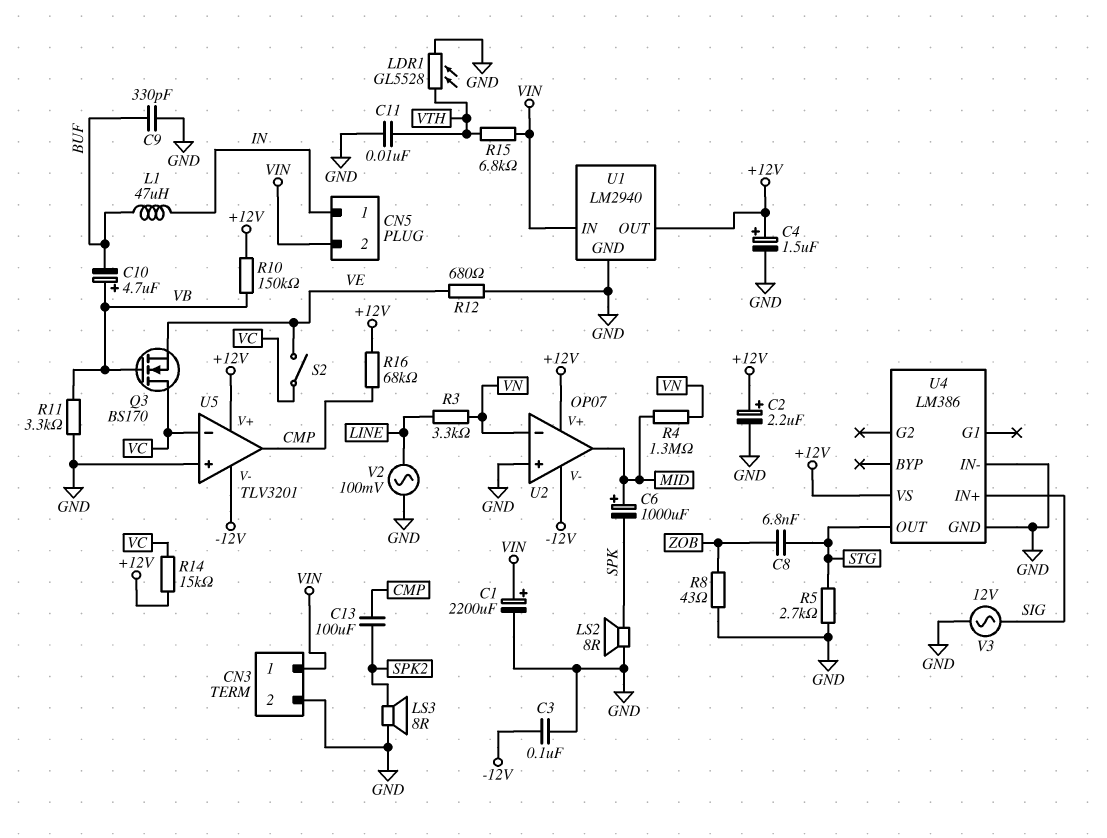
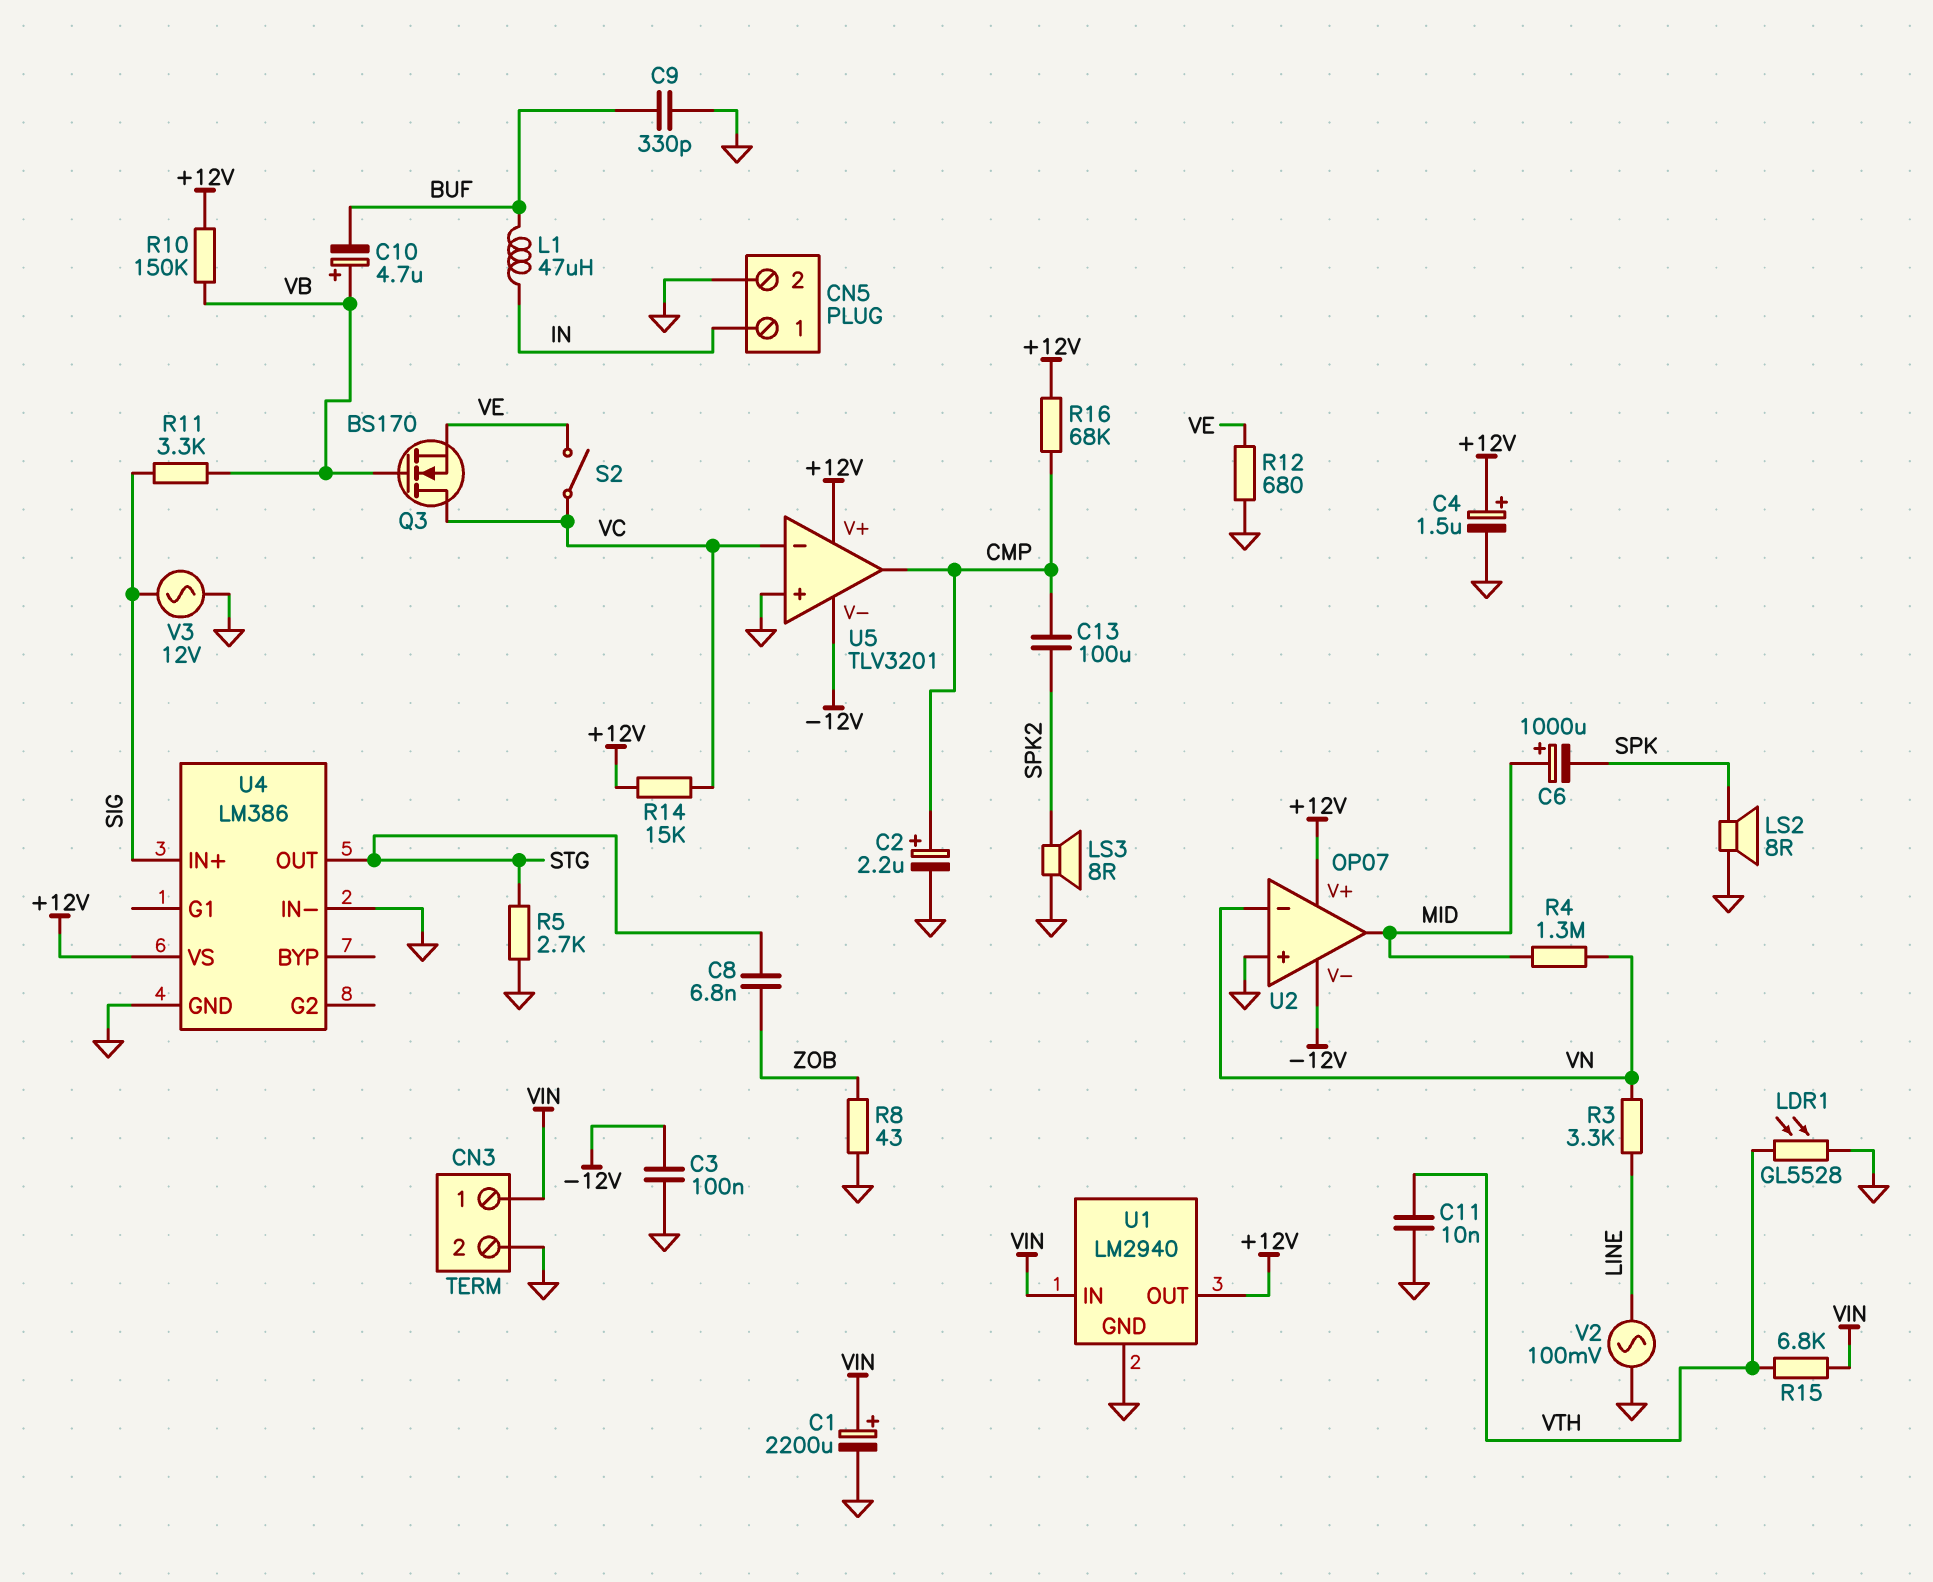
C2: 2.2uF (plus +12V, minus GND) -> 2.2uF (plus CMP, minus GND)
CN5 pin 2: VIN -> GND
R11: 3.3k (GND, VB) -> 3.3k (SIG, VB)

